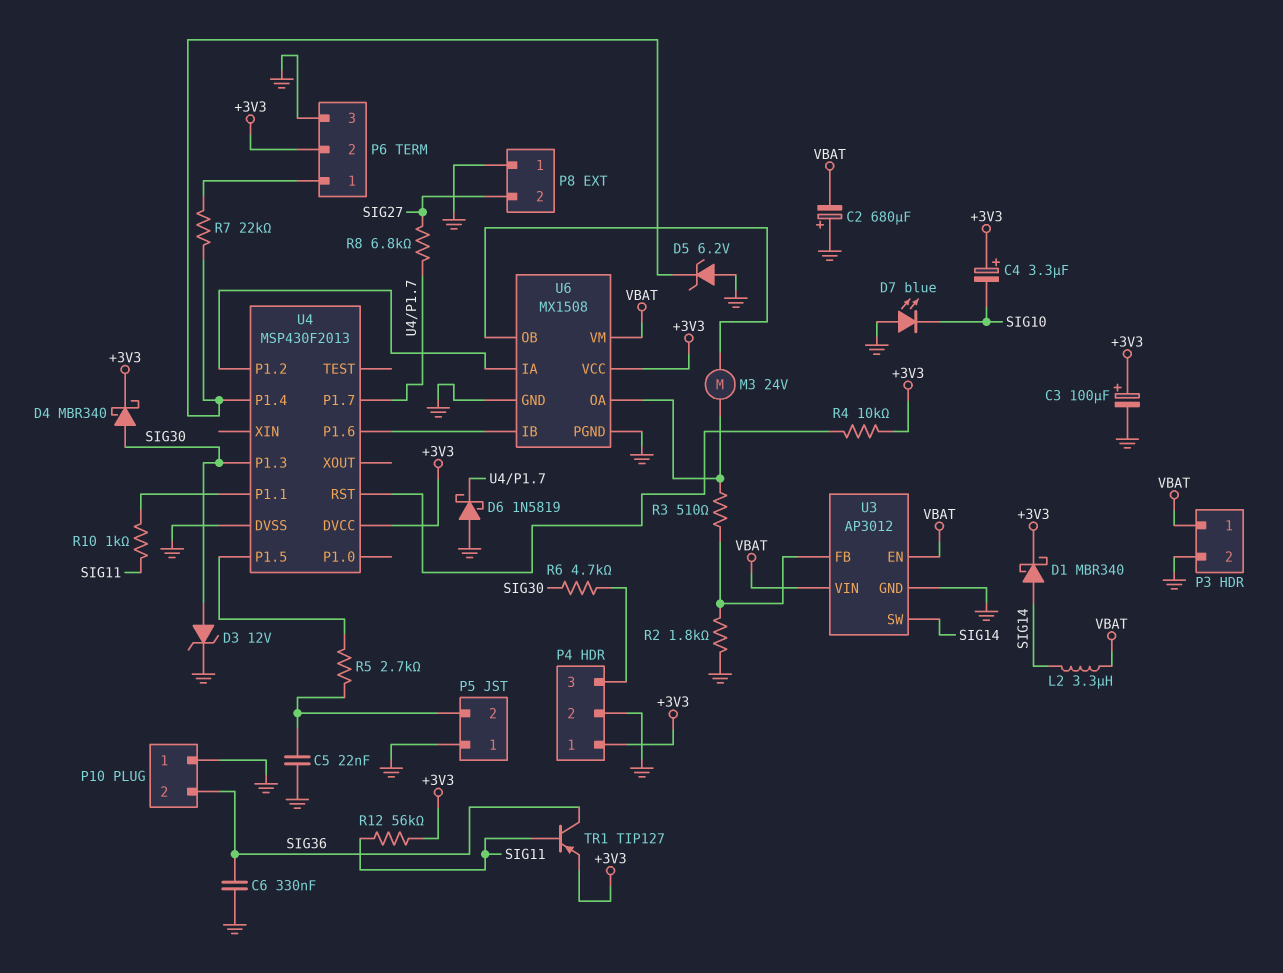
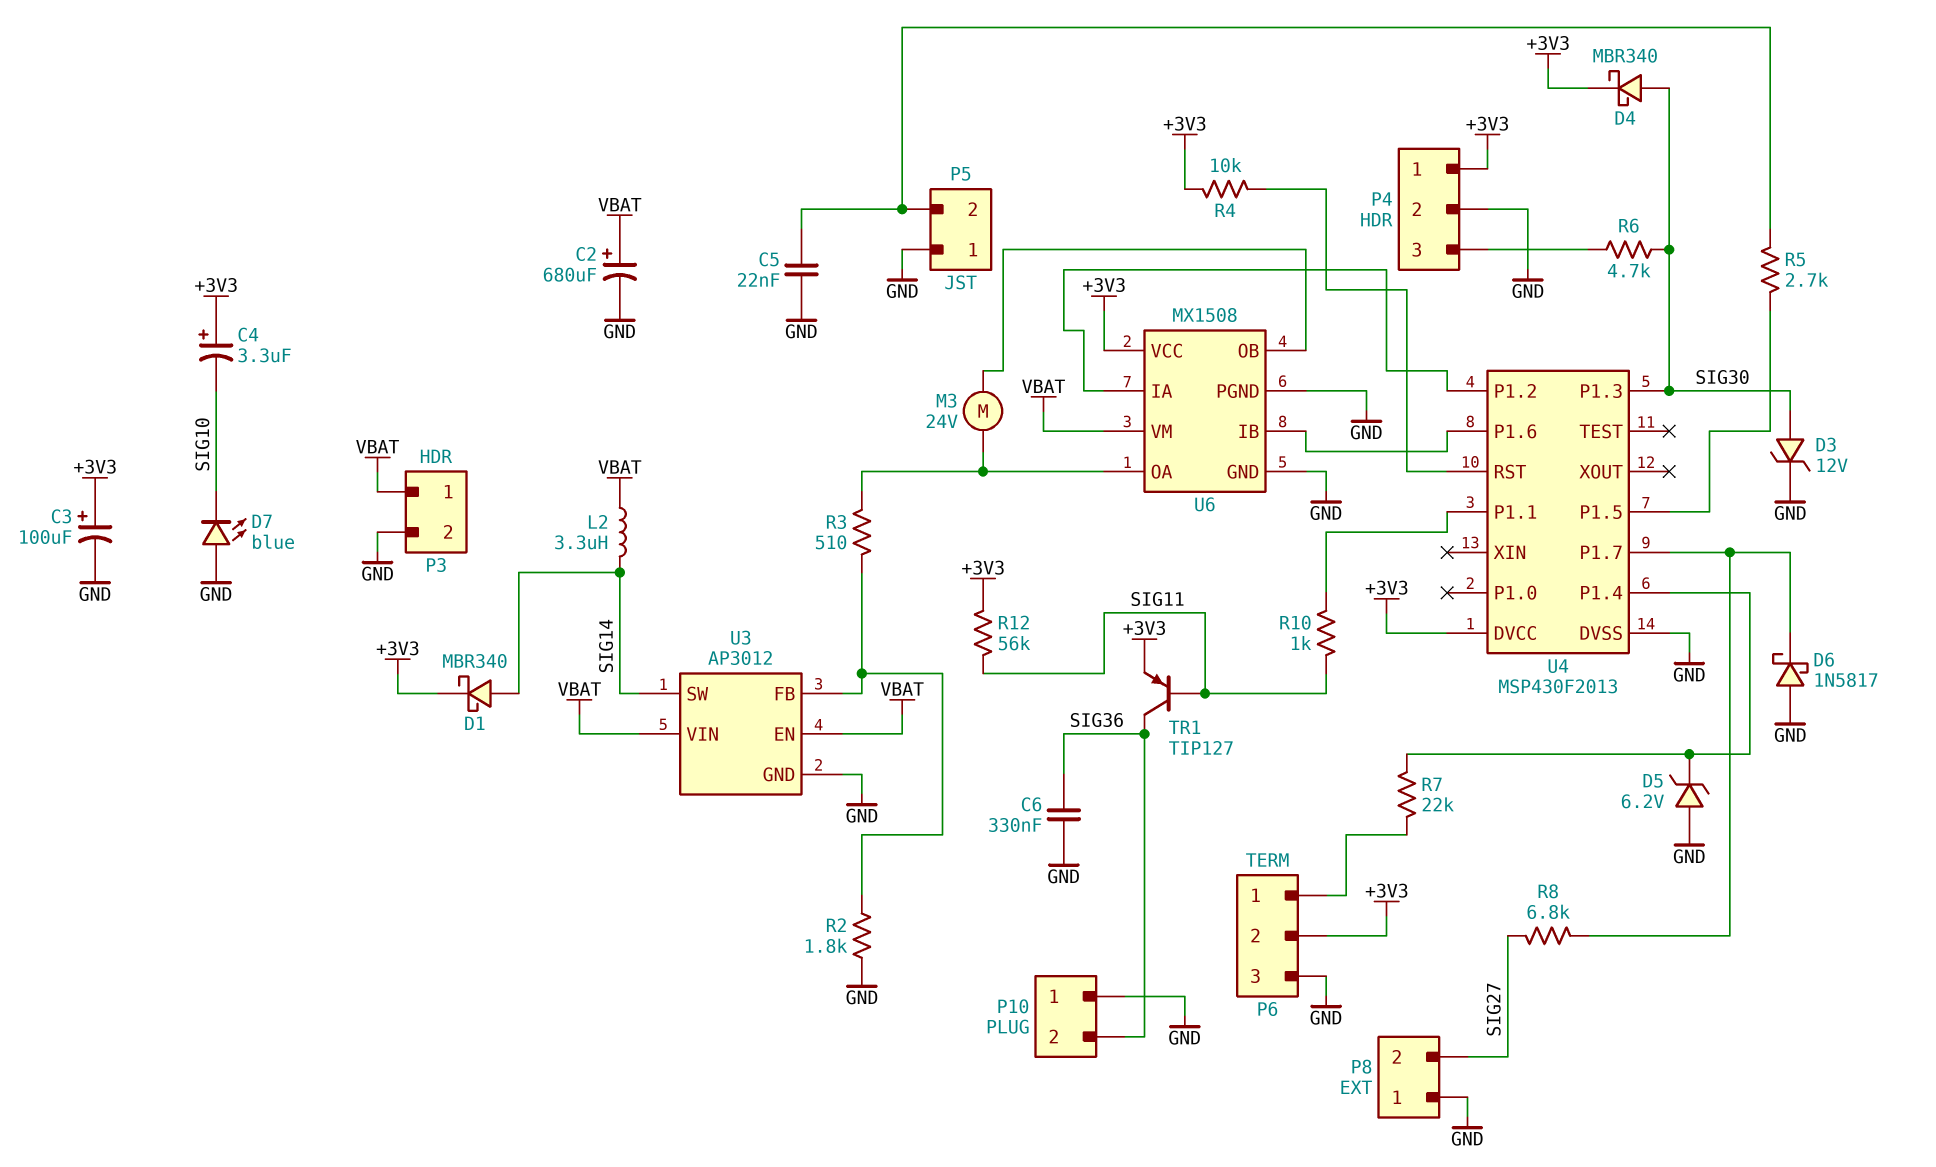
C2: 680uF (plus GND, minus VBAT) -> 680uF (plus VBAT, minus GND)
D6: schottky 1N5819 (A GND, K U4/P1.7) -> schottky 1N5817 (A GND, K U4/P1.7)

